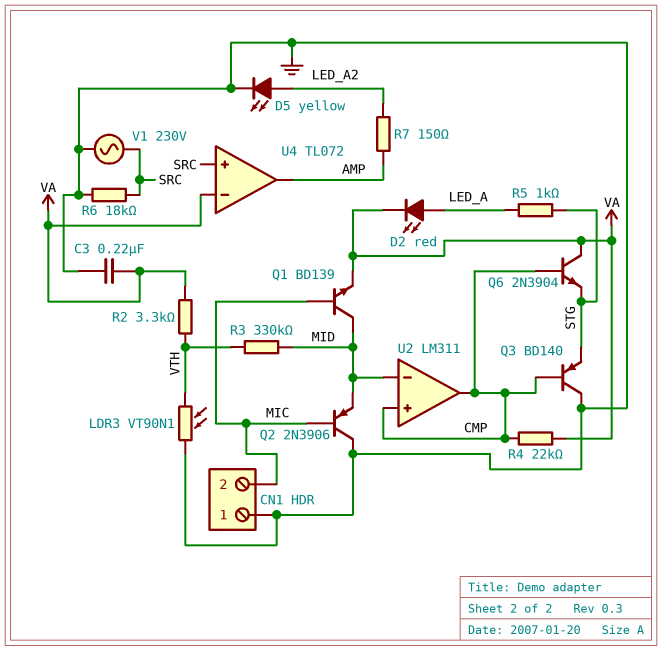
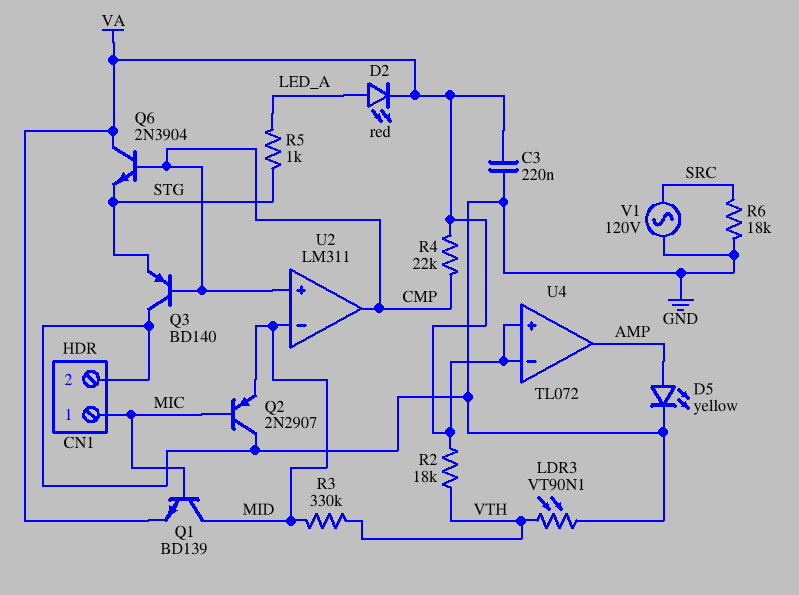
CN1 pin 1: GND -> MIC
CN1 pin 2: MIC -> GND
D5: LED yellow (A LED_A2, K GND) -> LED yellow (A AMP, K GND)
Q2: PNP 2N3906 (B MIC, C GND, E MID) -> PNP 2N2907 (B MIC, C GND, E MID)
R2: 3.3k (VA, VTH) -> 18k (VA, VTH)
R7: 150 (AMP, LED_A2) -> none
U4 pin in+: SRC -> VA
V1: AC 230V (GND, SRC) -> AC 120V (GND, SRC)

